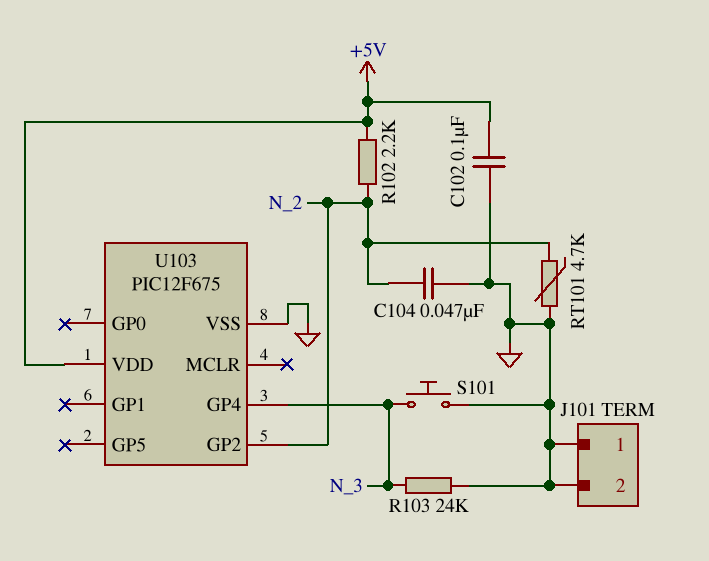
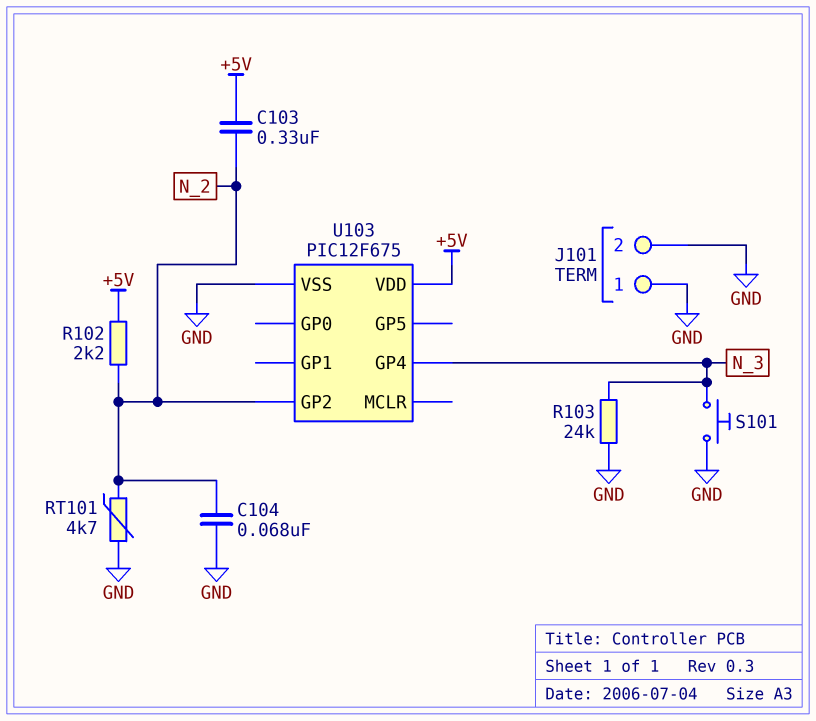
C102: 100nF (+5V, GND) -> none
C103: none -> 330nF (+5V, N_2)
C104: 47nF (GND, N_2) -> 68nF (GND, N_2)

